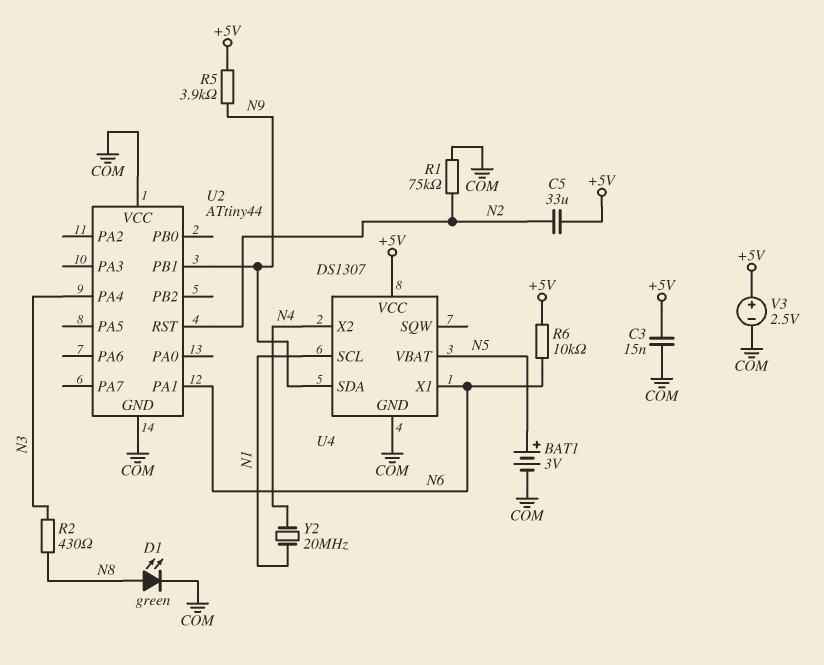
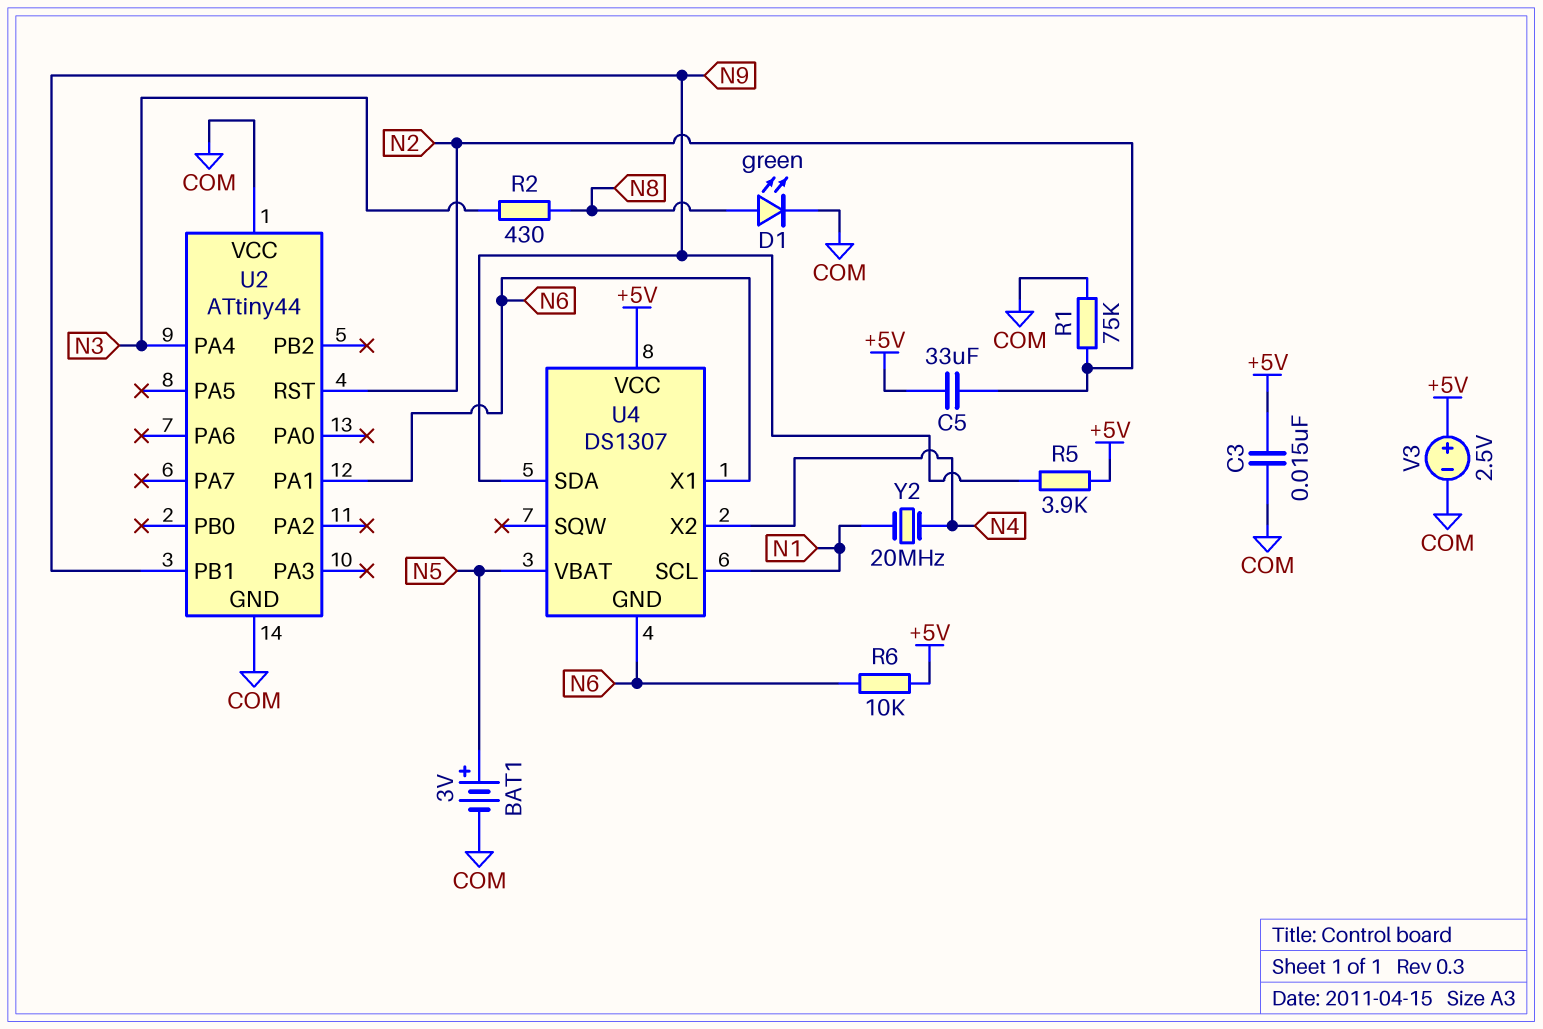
U4 pin GND: COM -> N6

